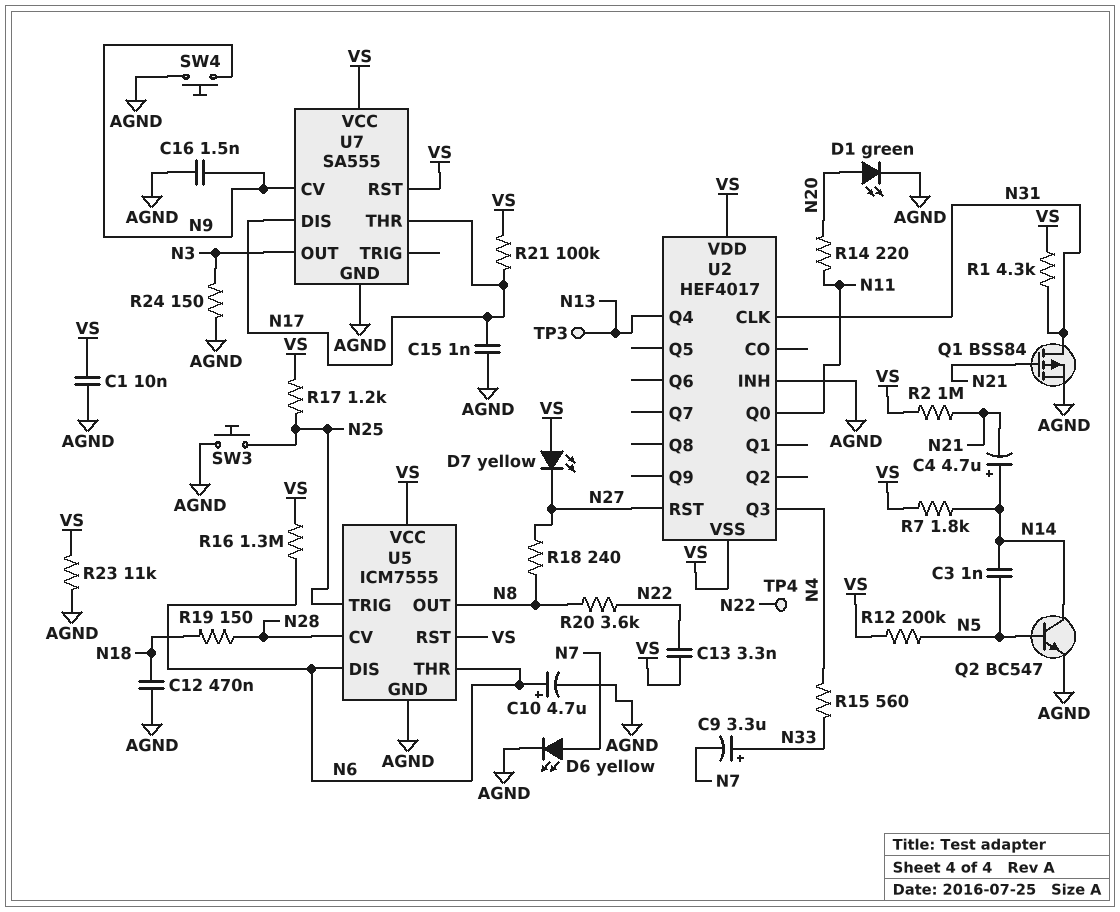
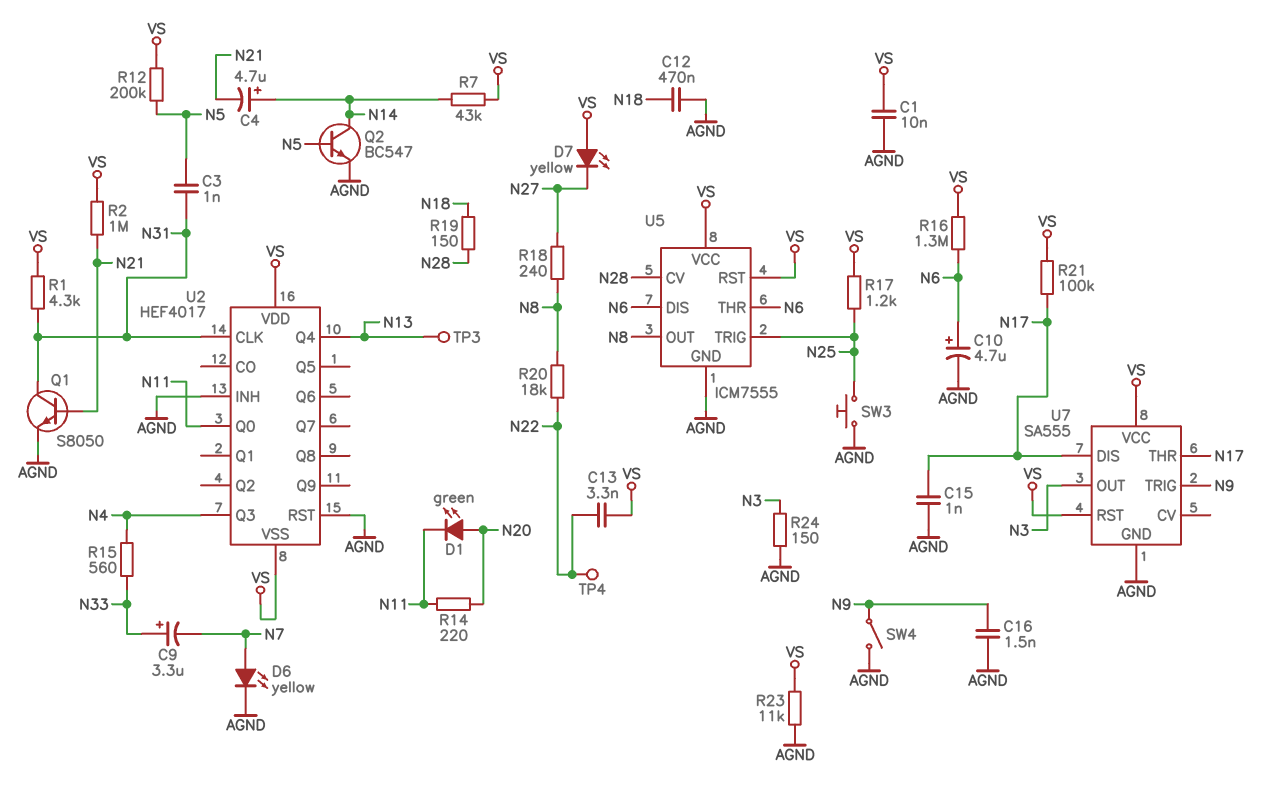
C3: 1nF (N5, N14) -> 1nF (N5, N31)
D1: LED green (A N20, K AGND) -> LED green (A N20, K N11)
Q1: PMOS BSS84 (G N21, D N31, S AGND) -> NPN S8050 (B N21, C N31, E AGND)
R7: 1.8k (N14, VS) -> 43k (N14, VS)
R20: 3.6k (N8, N22) -> 18k (N8, N22)
SW4: button (AGND, N9) -> switch (AGND, N9)
U2 pin RST: N27 -> AGND
U7 pin CV: N9 -> none
U7 pin TRIG: none -> N9

